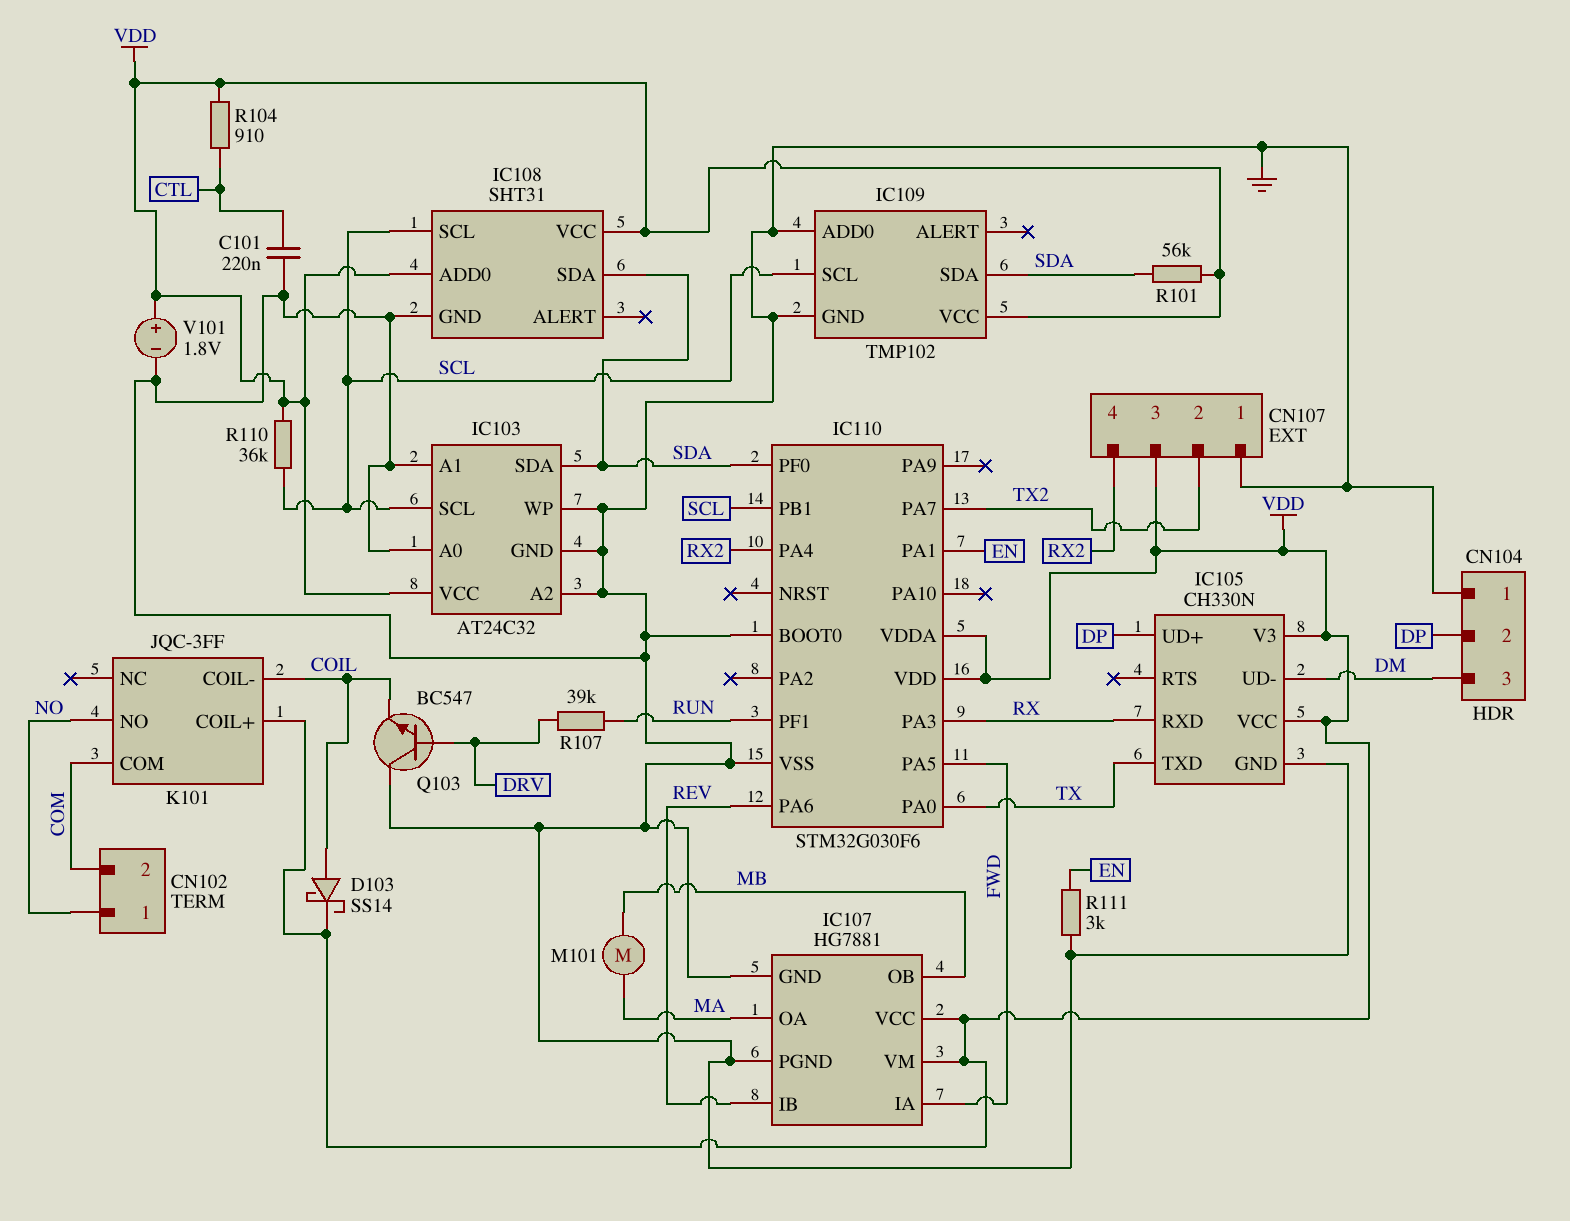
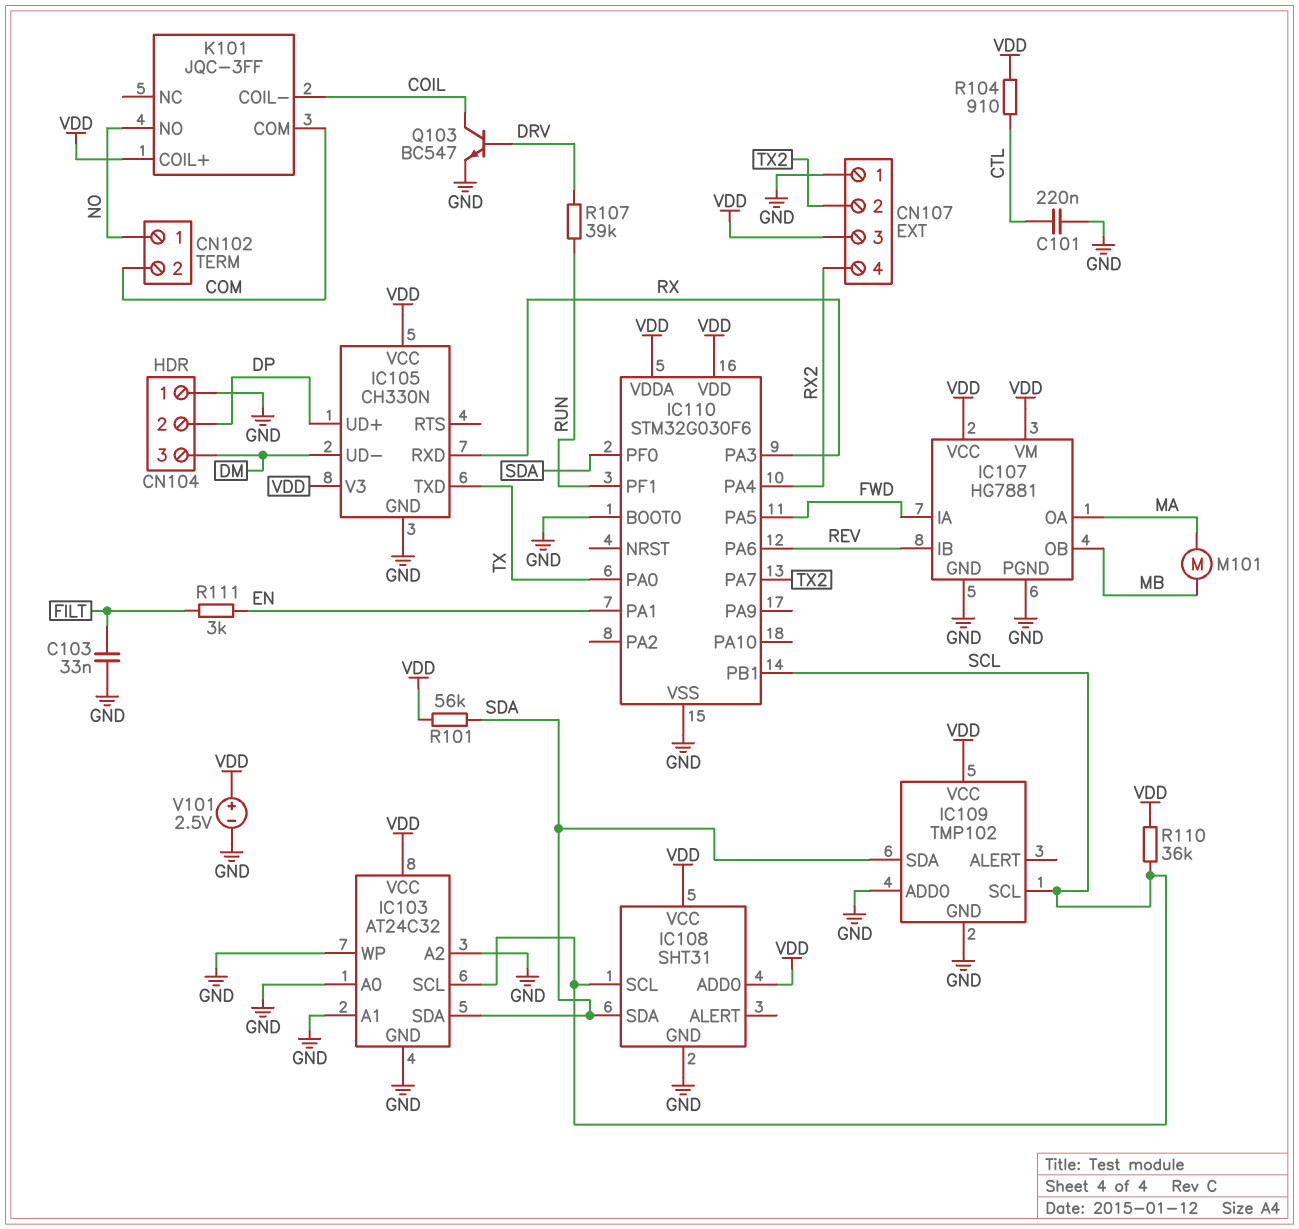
C103: none -> 33nF (FILT, GND)
D103: schottky SS14 (A COIL, K VDD) -> none
Q103: NPN BC547 (B DRV, C GND, E COIL) -> NPN BC547 (B DRV, C COIL, E GND)
R111: 3k (EN, GND) -> 3k (EN, FILT)
V101: 1.8V (plus VDD, minus GND) -> 2.5V (plus VDD, minus GND)

